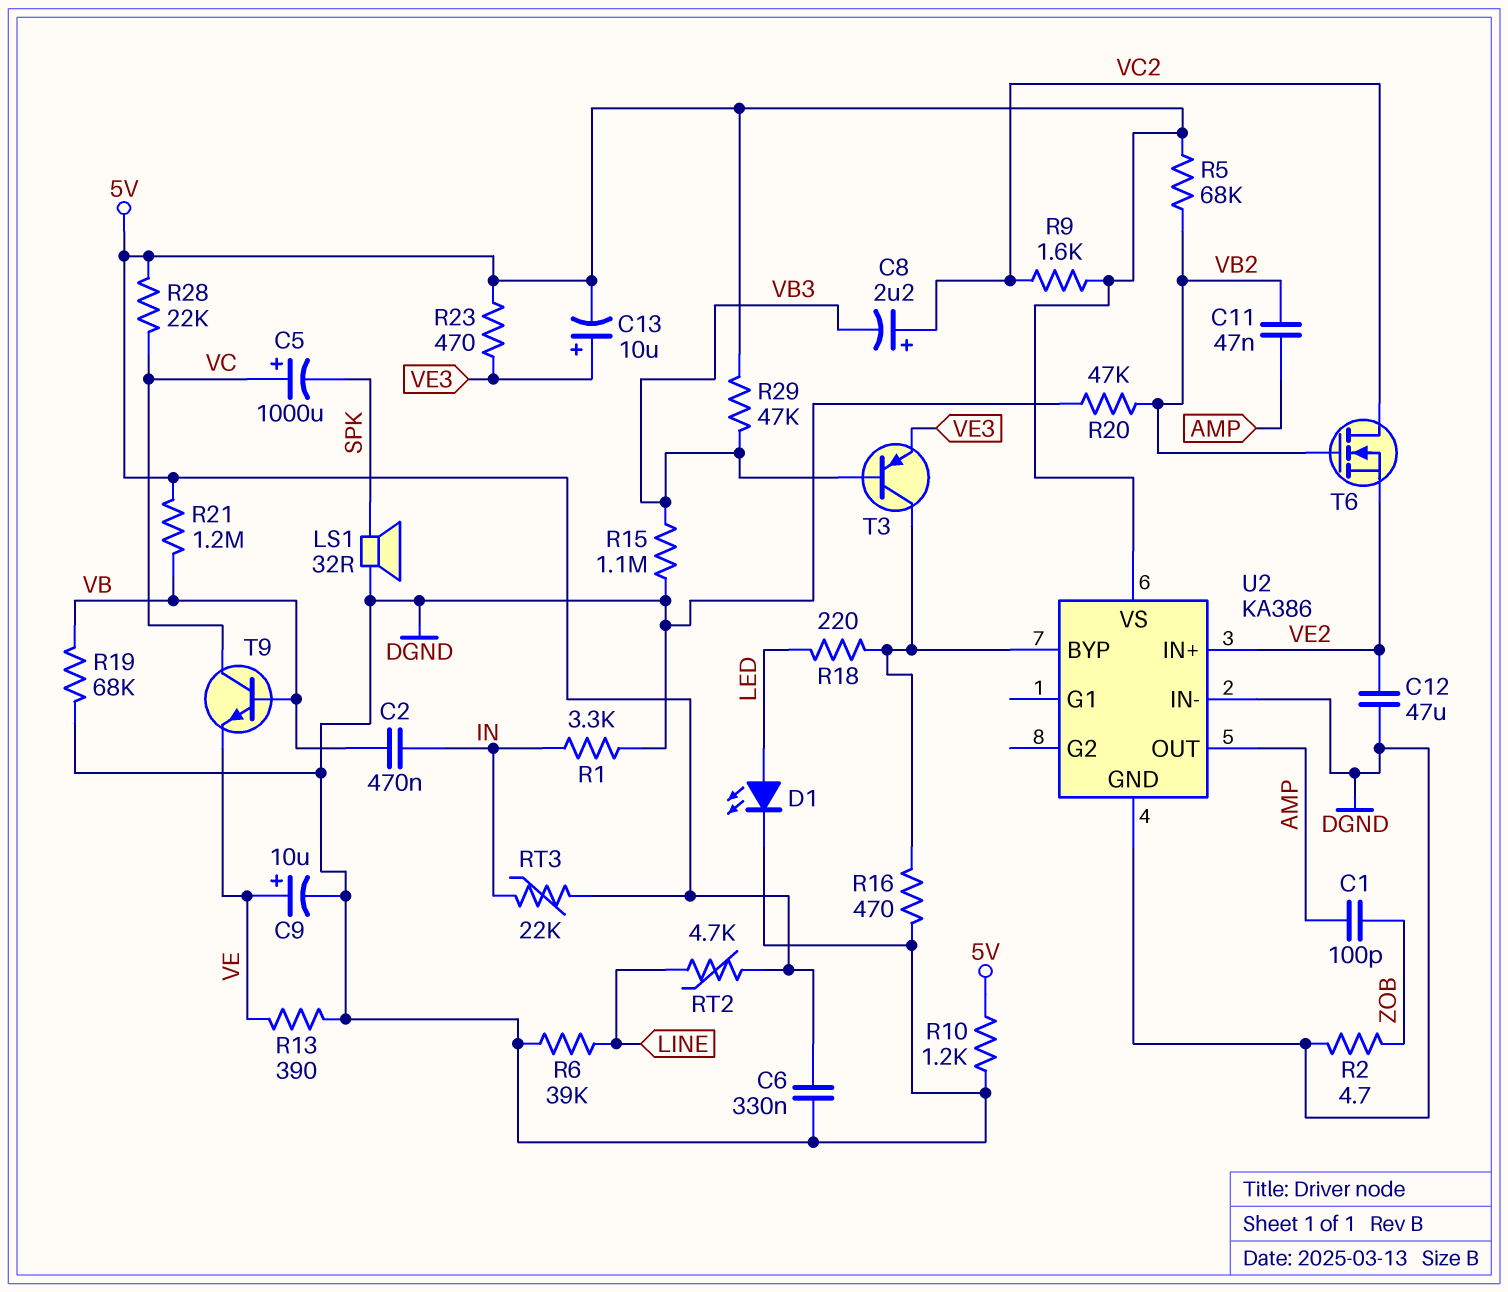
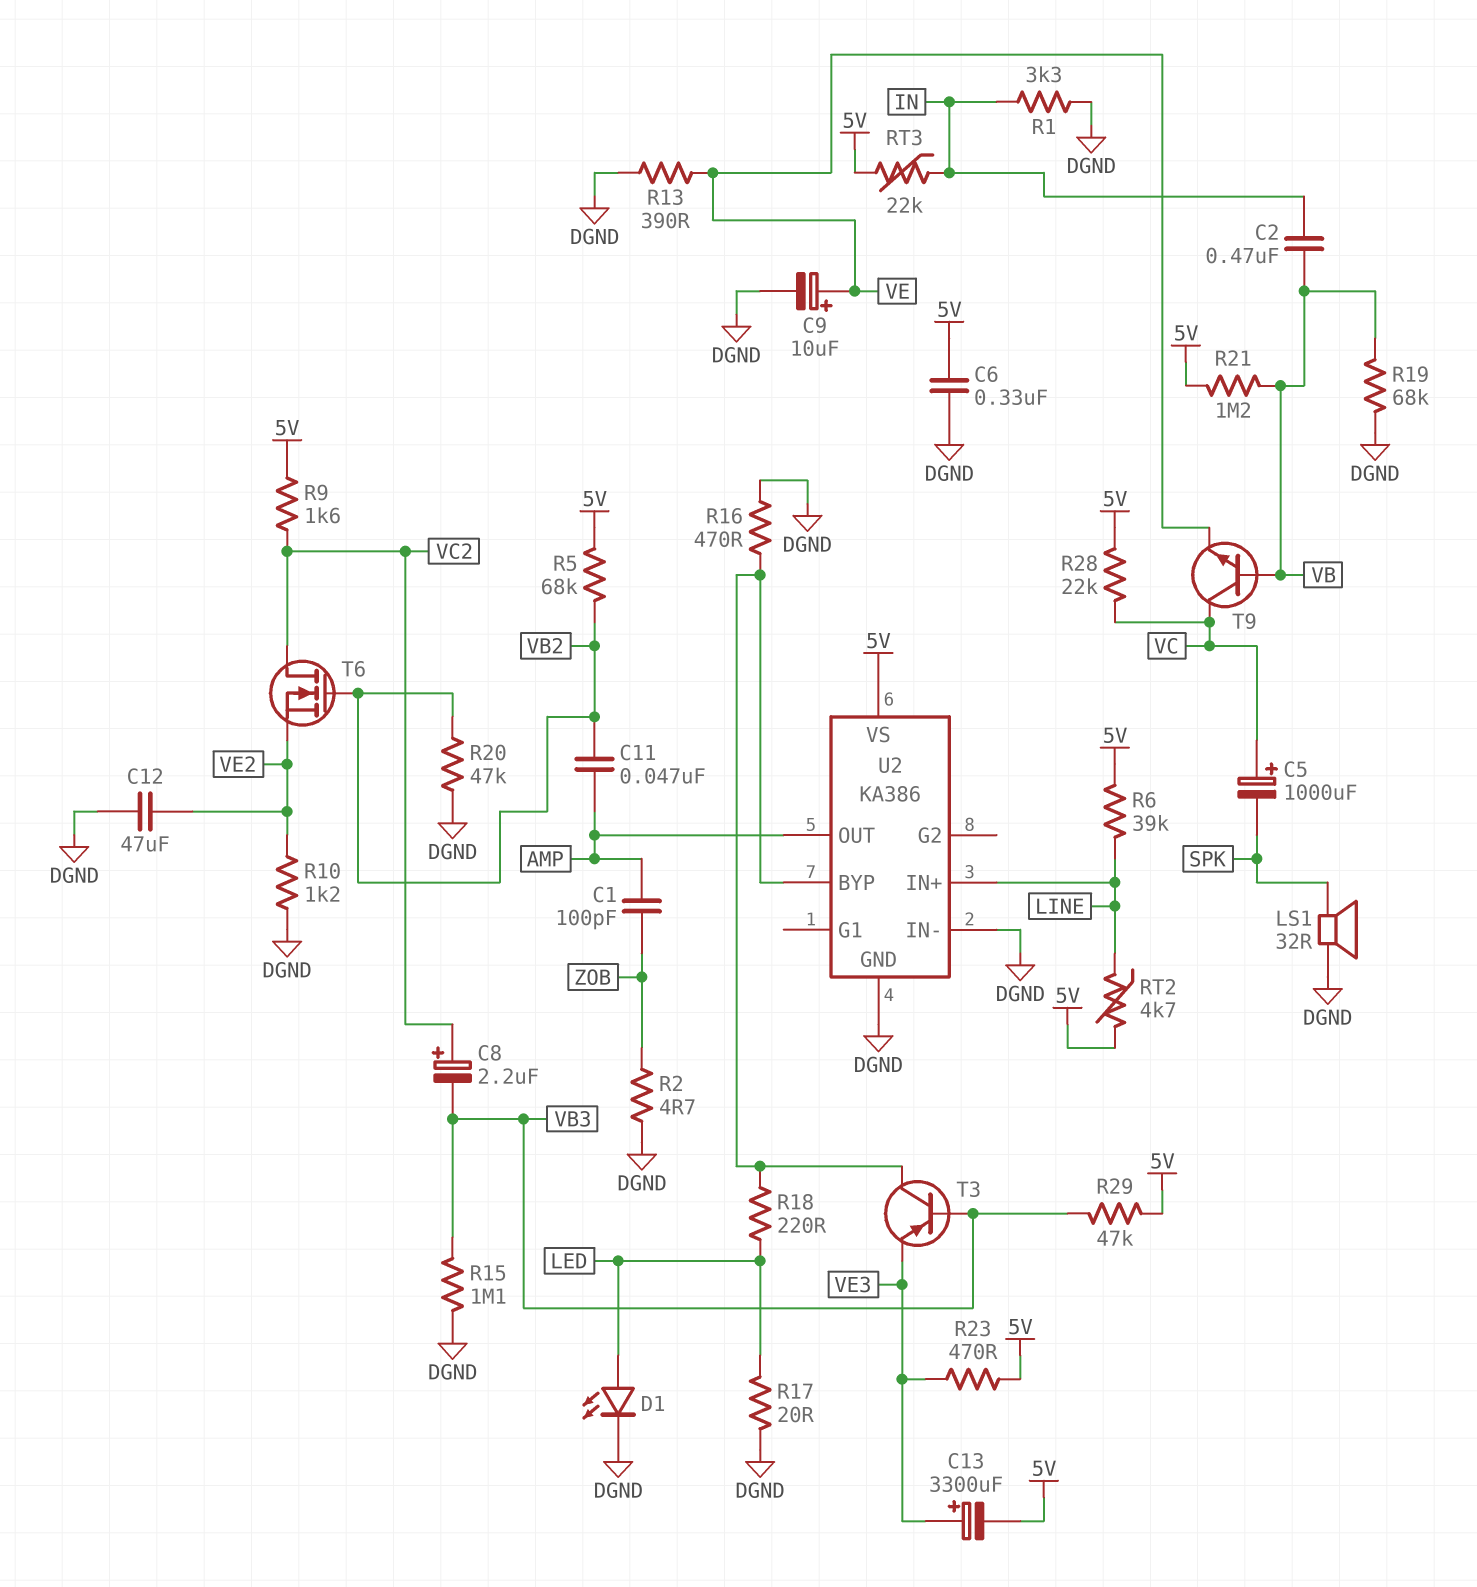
C13: 10uF (plus VE3, minus 5V) -> 3300uF (plus VE3, minus 5V)
R6: 39k (DGND, LINE) -> 39k (5V, LINE)
R10: 1.2k (5V, DGND) -> 1.2k (DGND, VE2)
R17: none -> 20 (DGND, LED)
U2 pin IN+: VE2 -> LINE

